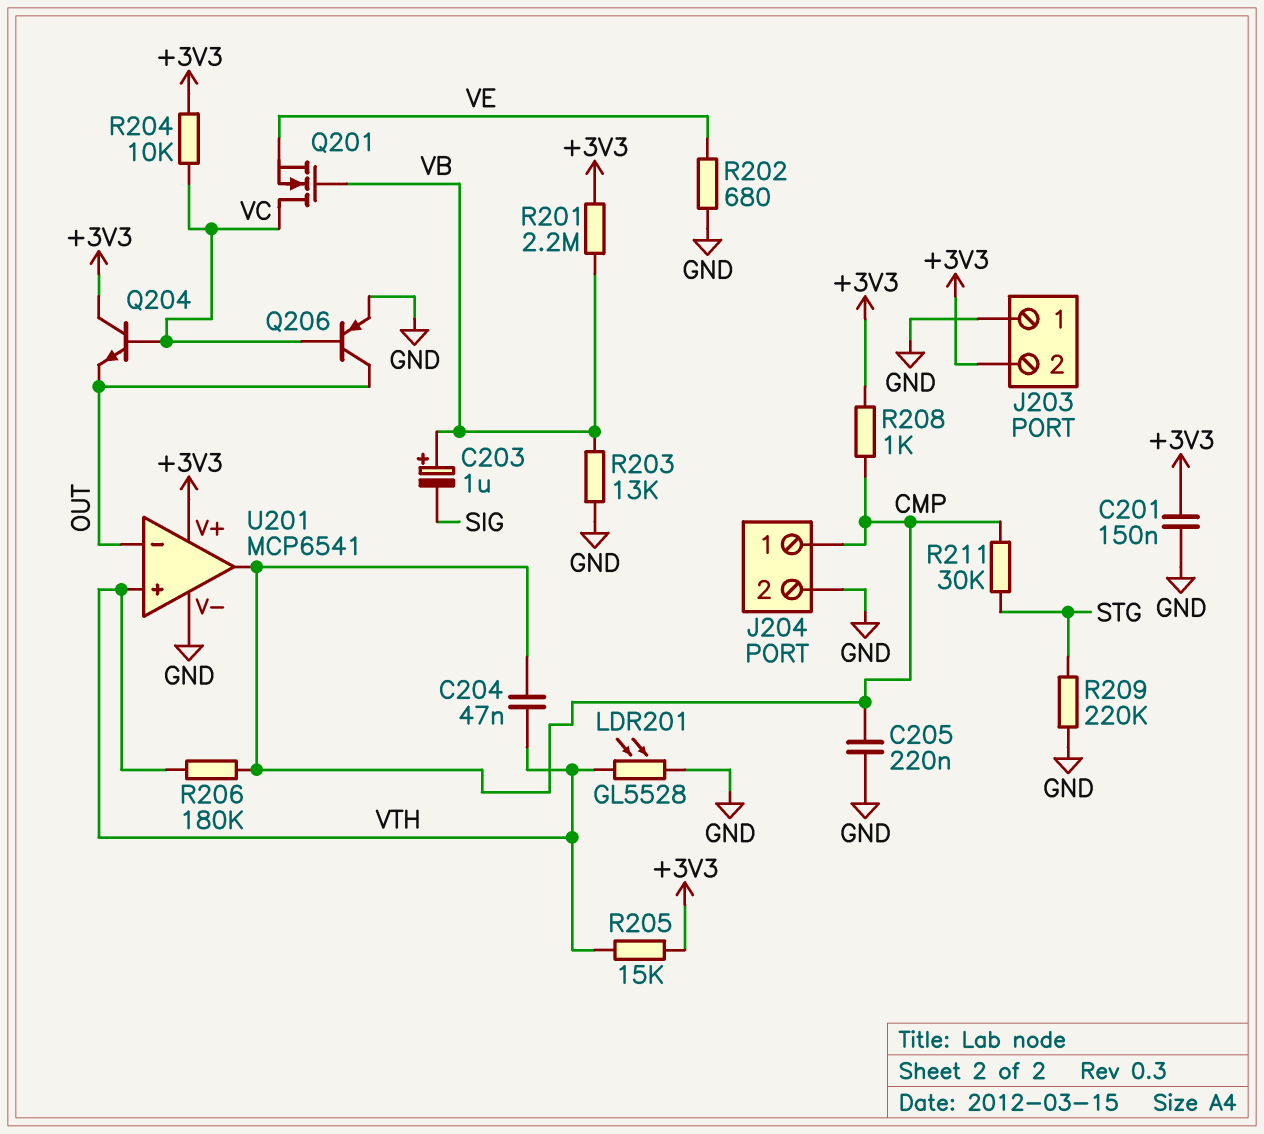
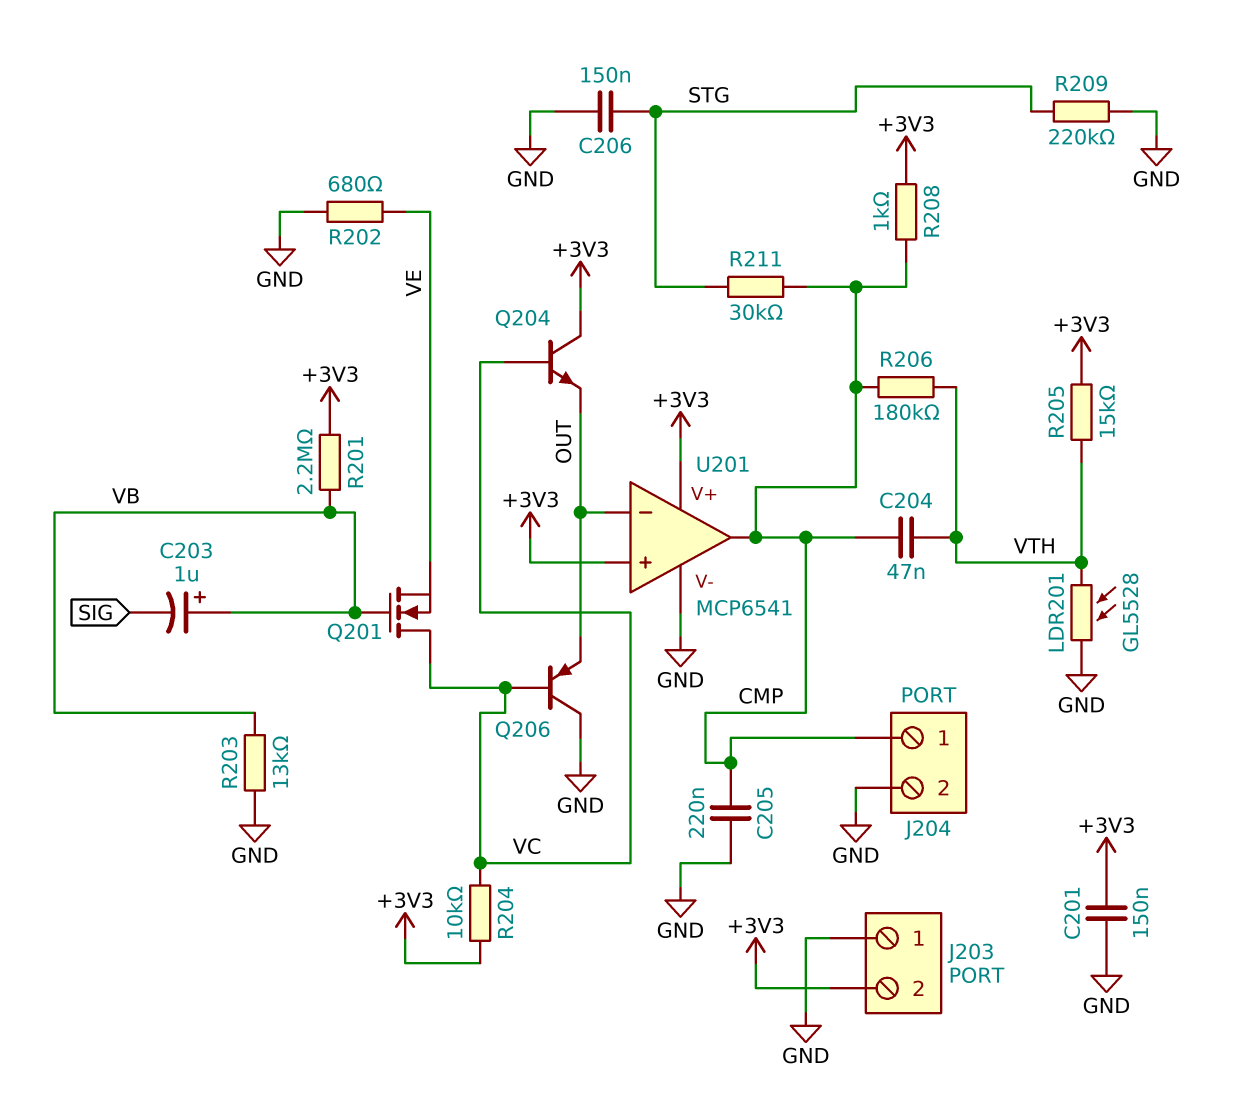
C206: none -> 150nF (GND, STG)
Q206: PNP (B VC, C OUT, E GND) -> PNP (B VC, C GND, E OUT)
U201 pin in+: VTH -> +3V3

